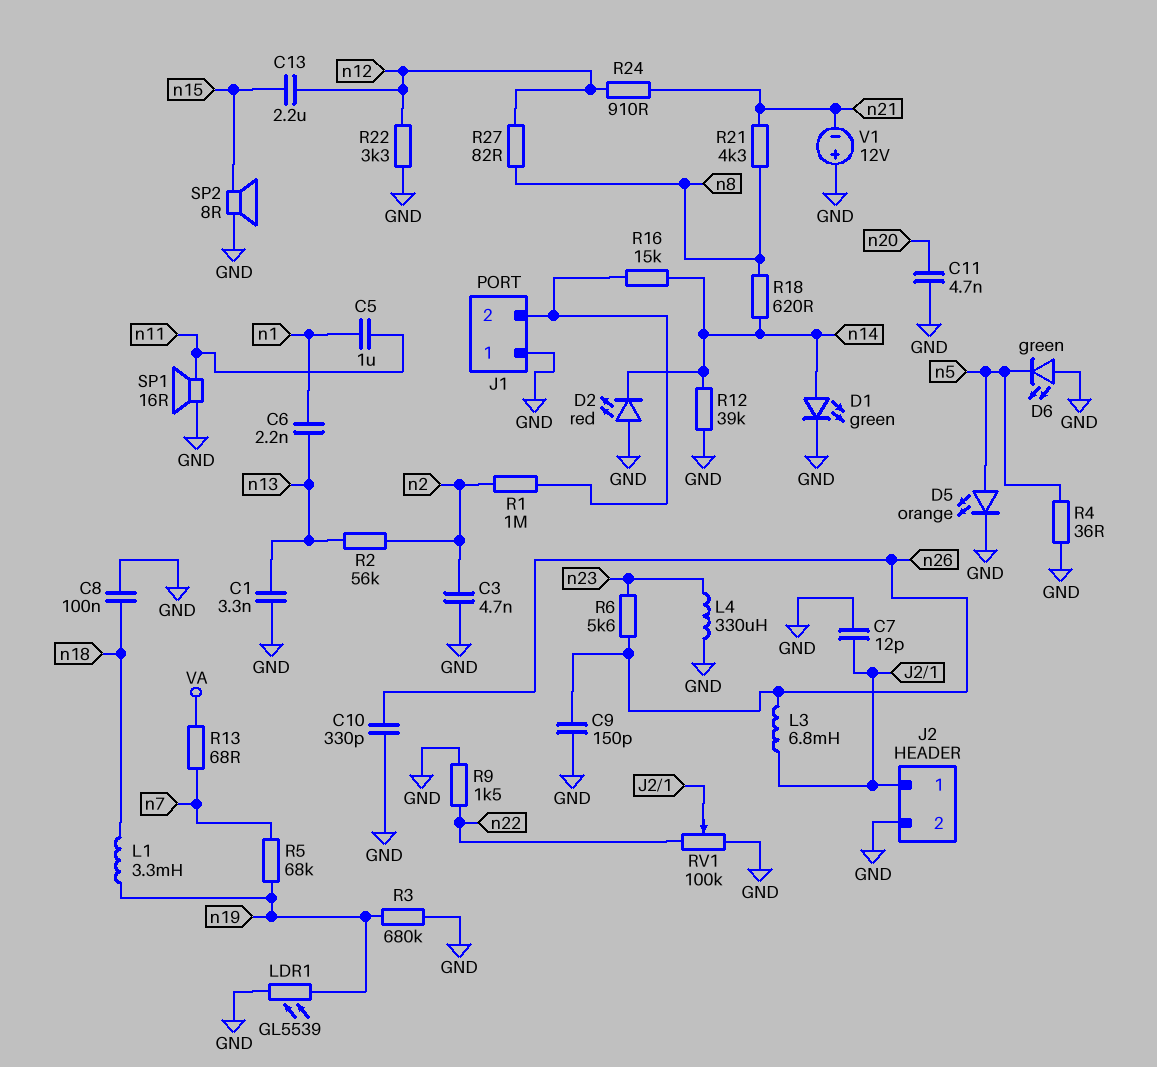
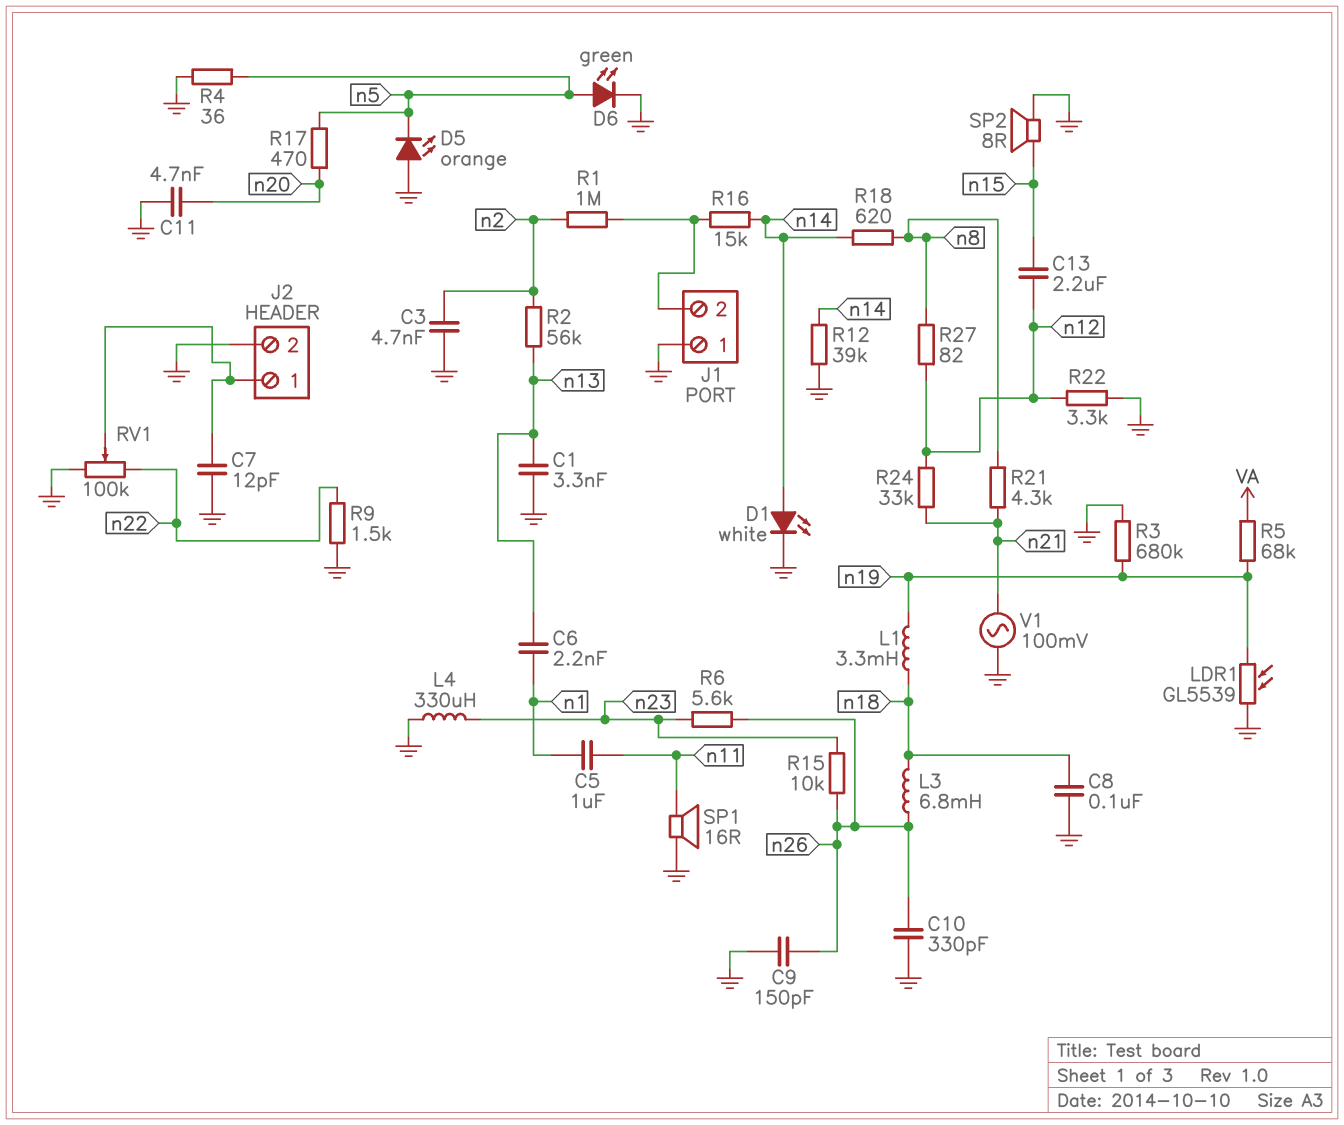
D1: LED green (A n14, K GND) -> LED white (A n14, K GND)
D2: LED red (A GND, K n14) -> none
D5: LED orange (A n5, K GND) -> LED orange (A GND, K n5)
D6: LED green (A GND, K n5) -> LED green (A n5, K GND)
L3: 6.8mH (J2/1, n26) -> 6.8mH (n18, n26)
R5: 68k (n7, n19) -> 68k (VA, n19)
R13: 68 (VA, n7) -> none
R15: none -> 10k (n23, n26)
R17: none -> 470 (n5, n20)
R24: 910 (n12, n21) -> 33k (n12, n21)
V1: 12V (plus GND, minus n21) -> AC 100mV (GND, n21)

